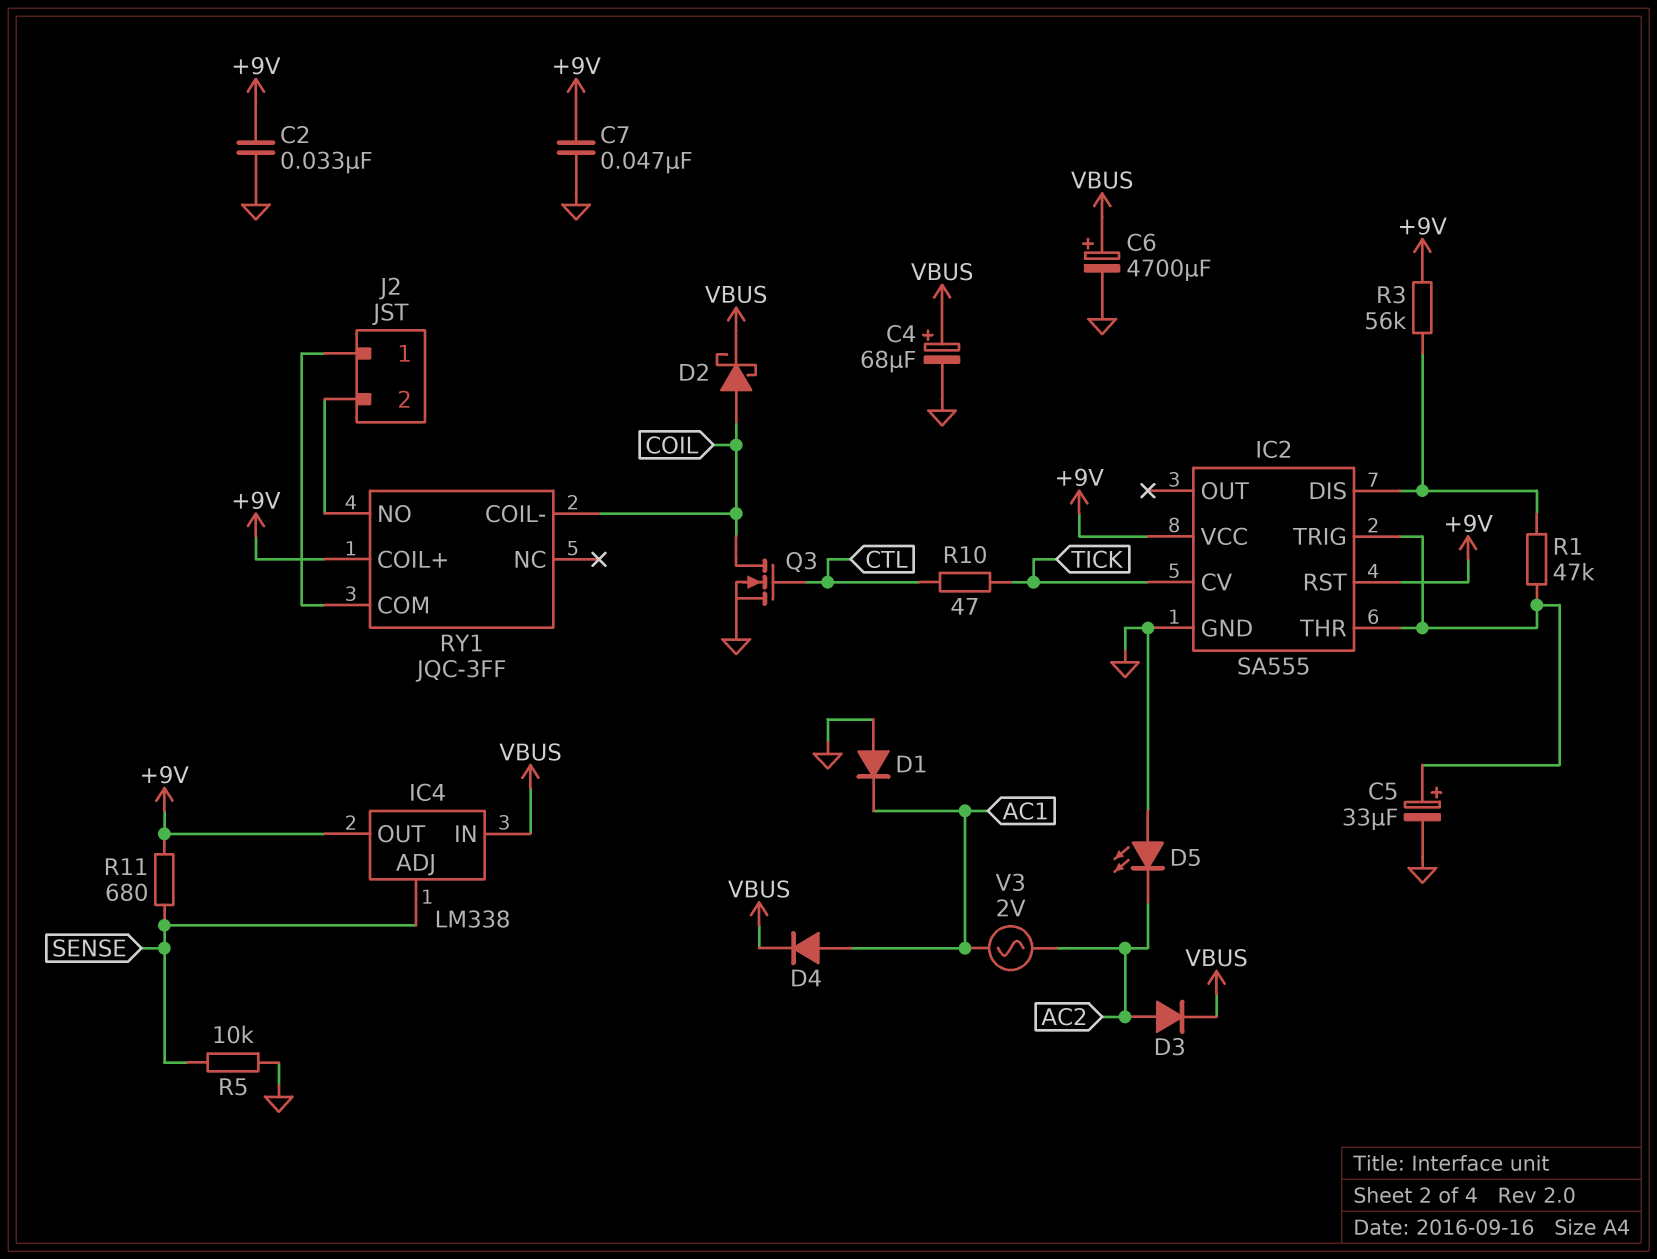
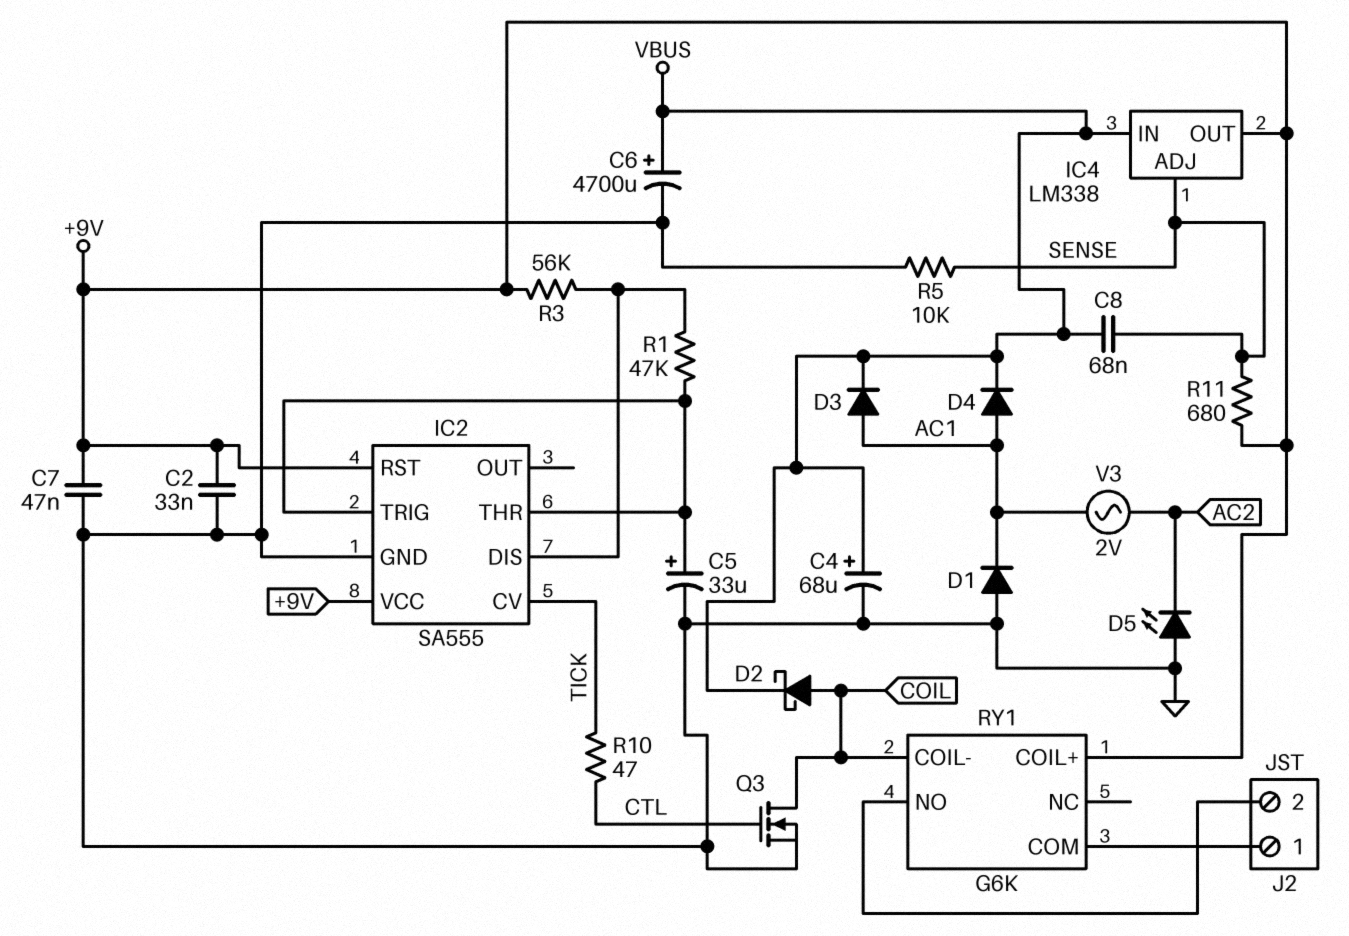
C8: none -> 68nF (SENSE, VBUS)
D3: diode (A AC2, K VBUS) -> diode (A AC1, K VBUS)
RY1: JQC-3FF -> G6K

